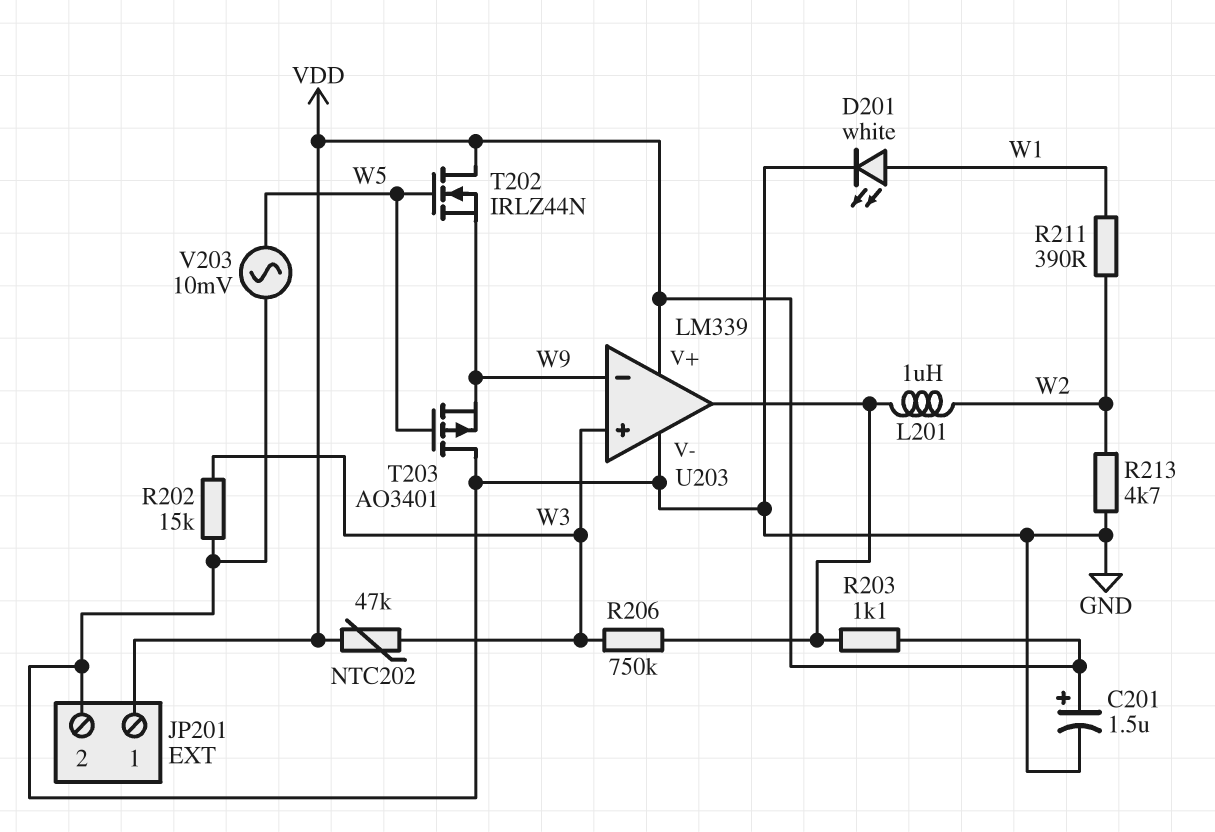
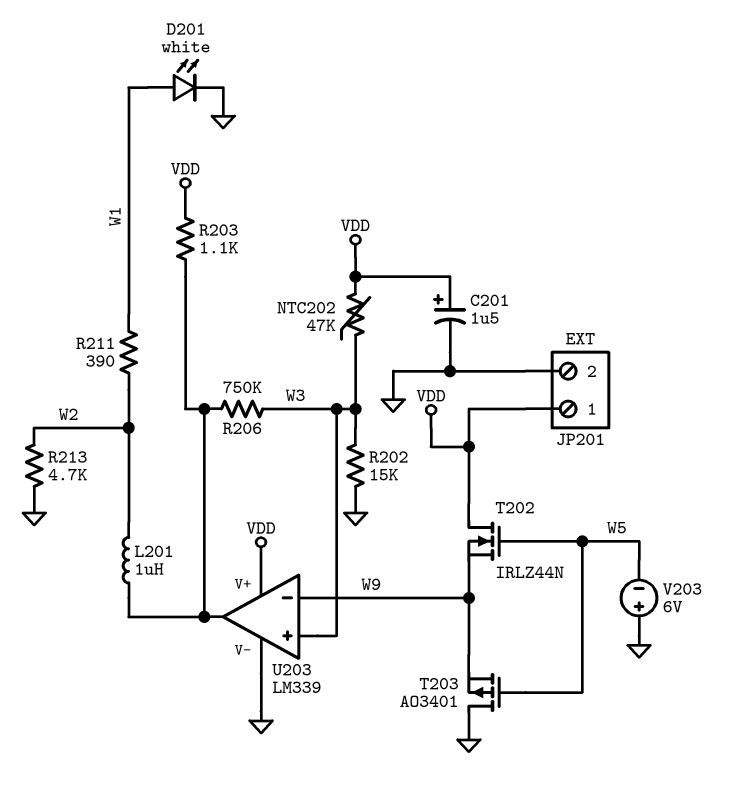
V203: AC 10mV (GND, W5) -> 6V (plus GND, minus W5)

